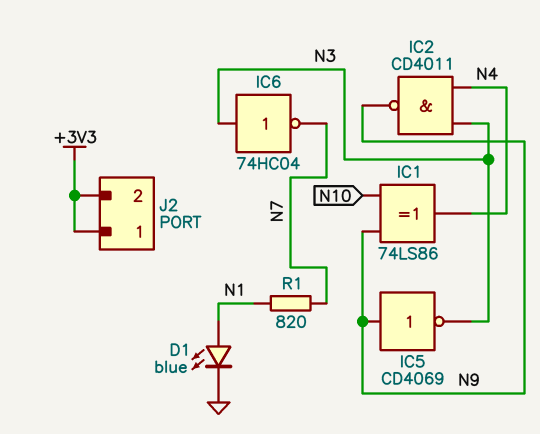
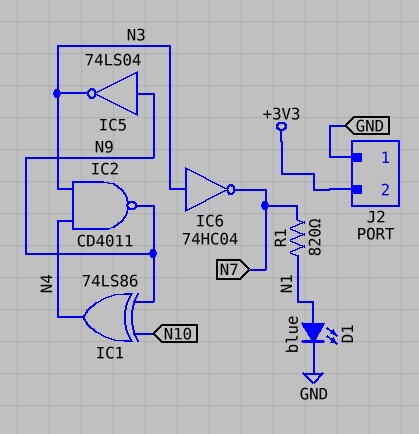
IC5: NOT CD4069 (in N9, out N3) -> NOT 74LS04 (in N9, out N3)
J2 pin 1: +3V3 -> GND

